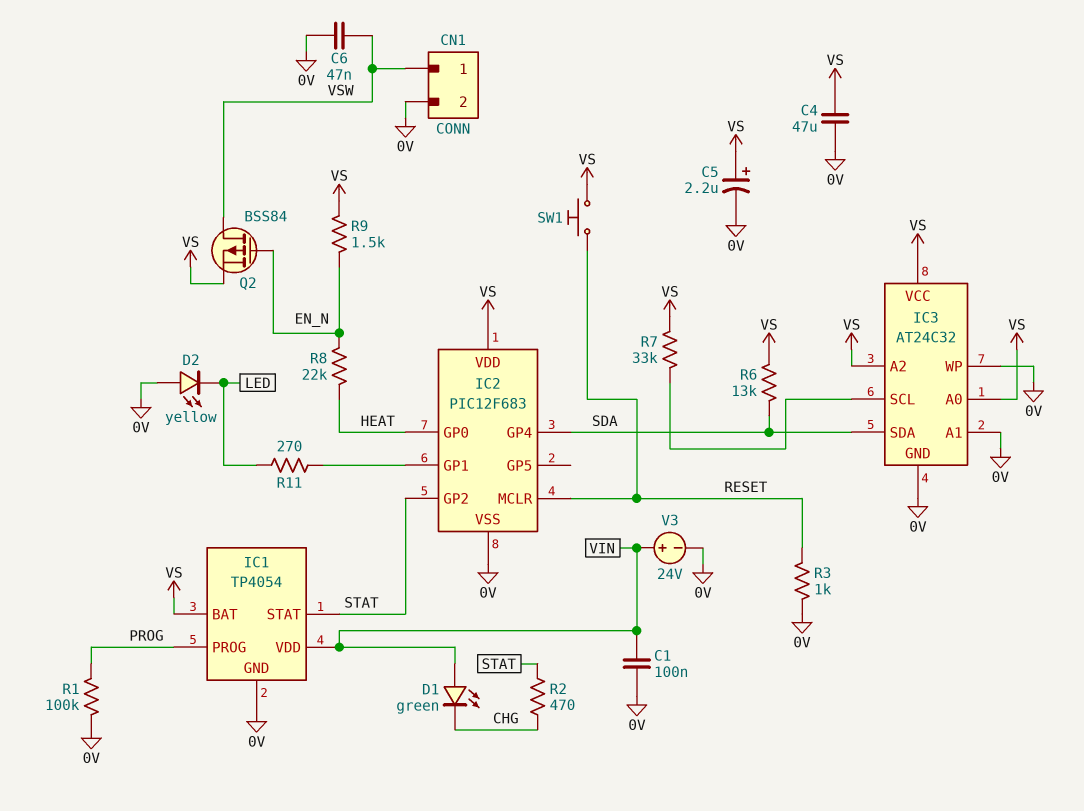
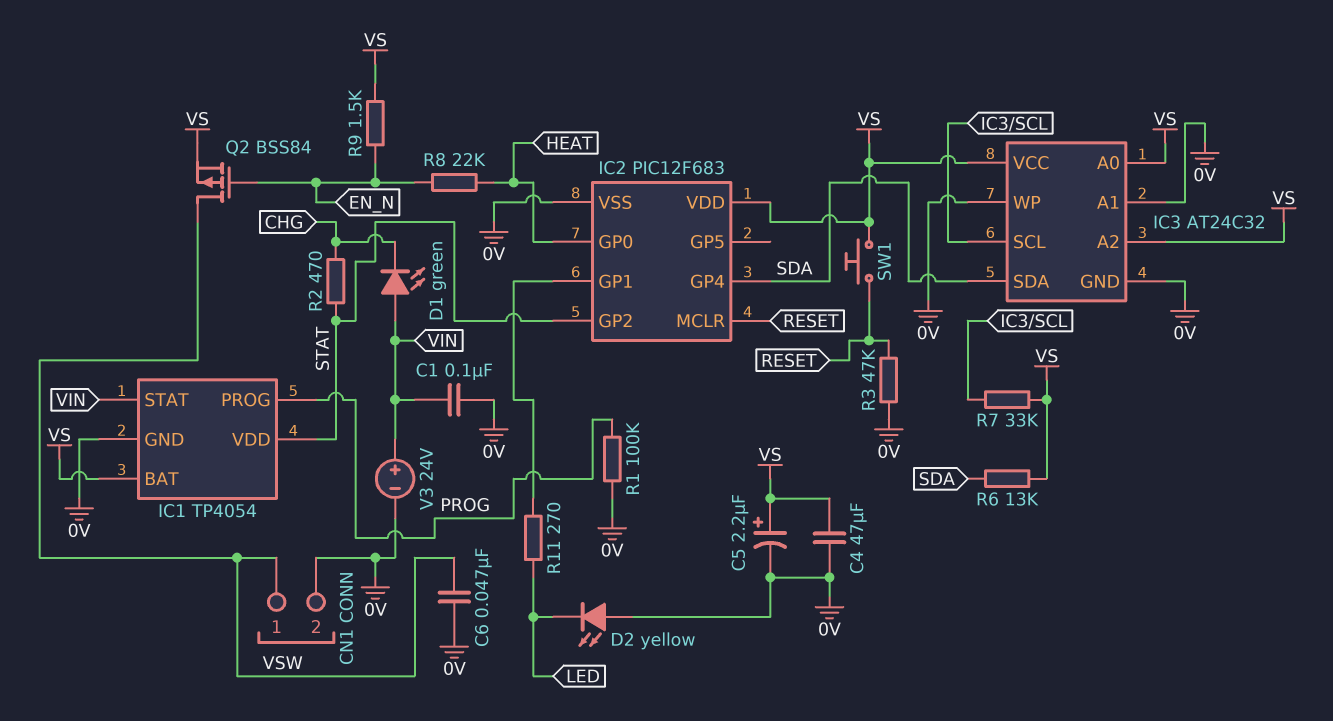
IC1 pin STAT: STAT -> VIN
IC1 pin VDD: VIN -> STAT
R3: 1k (0V, RESET) -> 47k (0V, RESET)

